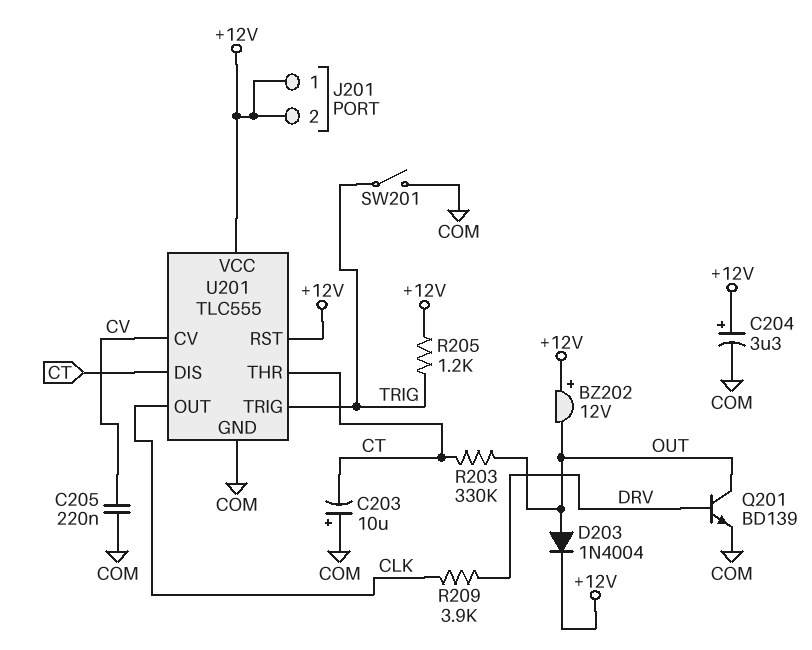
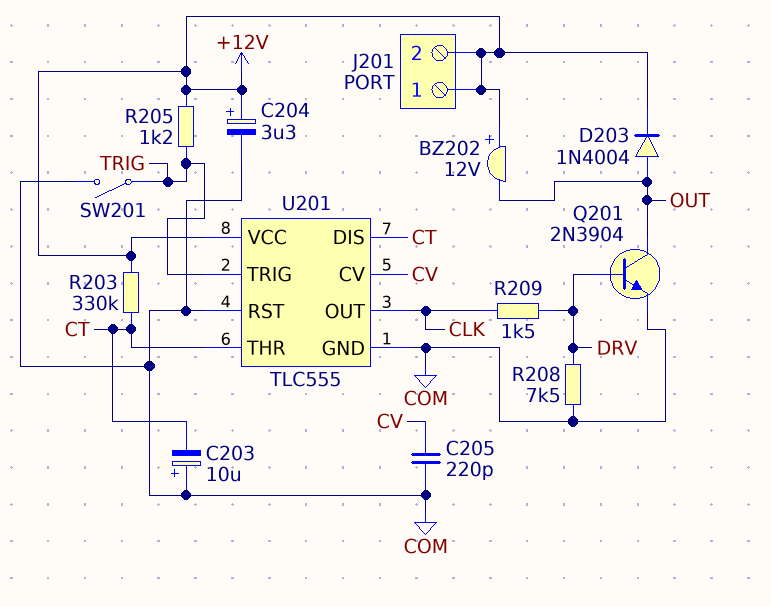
C205: 220nF (COM, CV) -> 220pF (COM, CV)
Q201: NPN BD139 (B DRV, C OUT, E COM) -> NPN 2N3904 (B DRV, C OUT, E COM)
R203: 330k (CT, OUT) -> 330k (+12V, CT)
R208: none -> 7.5k (COM, DRV)
R209: 3.9k (CLK, DRV) -> 1.5k (CLK, DRV)
U201 pin RST: +12V -> COM

